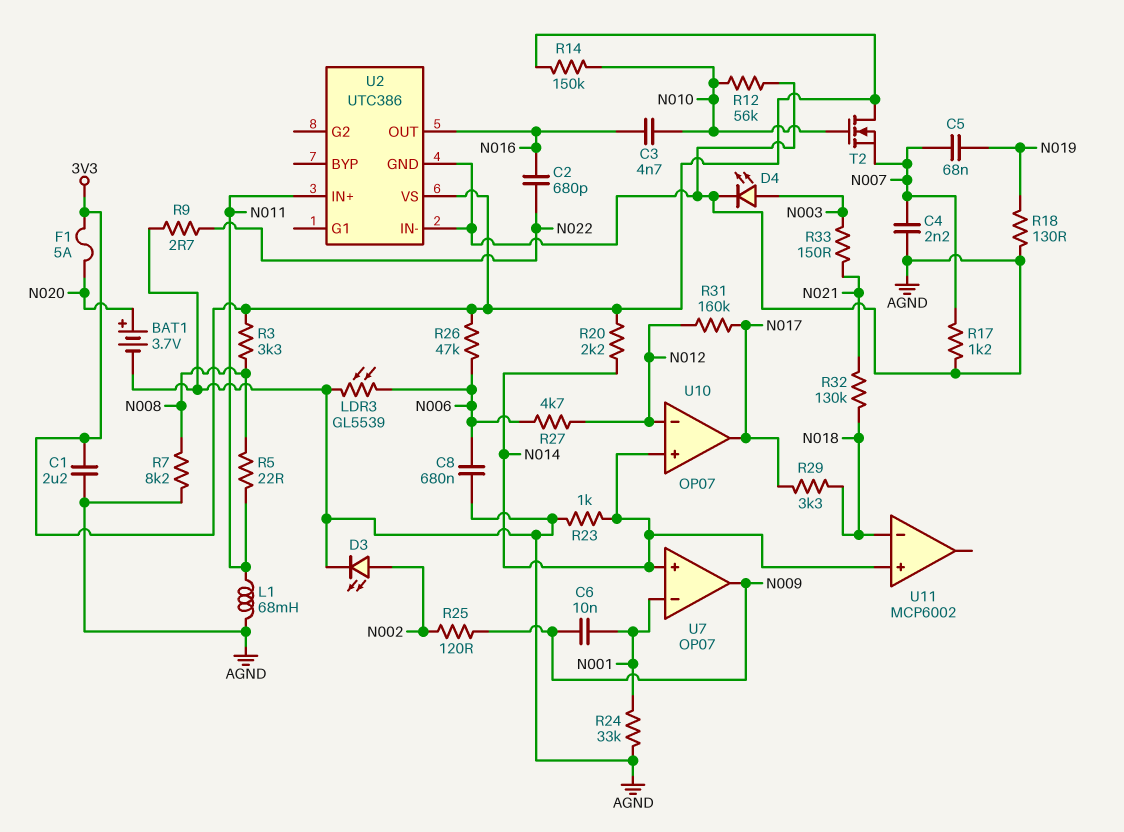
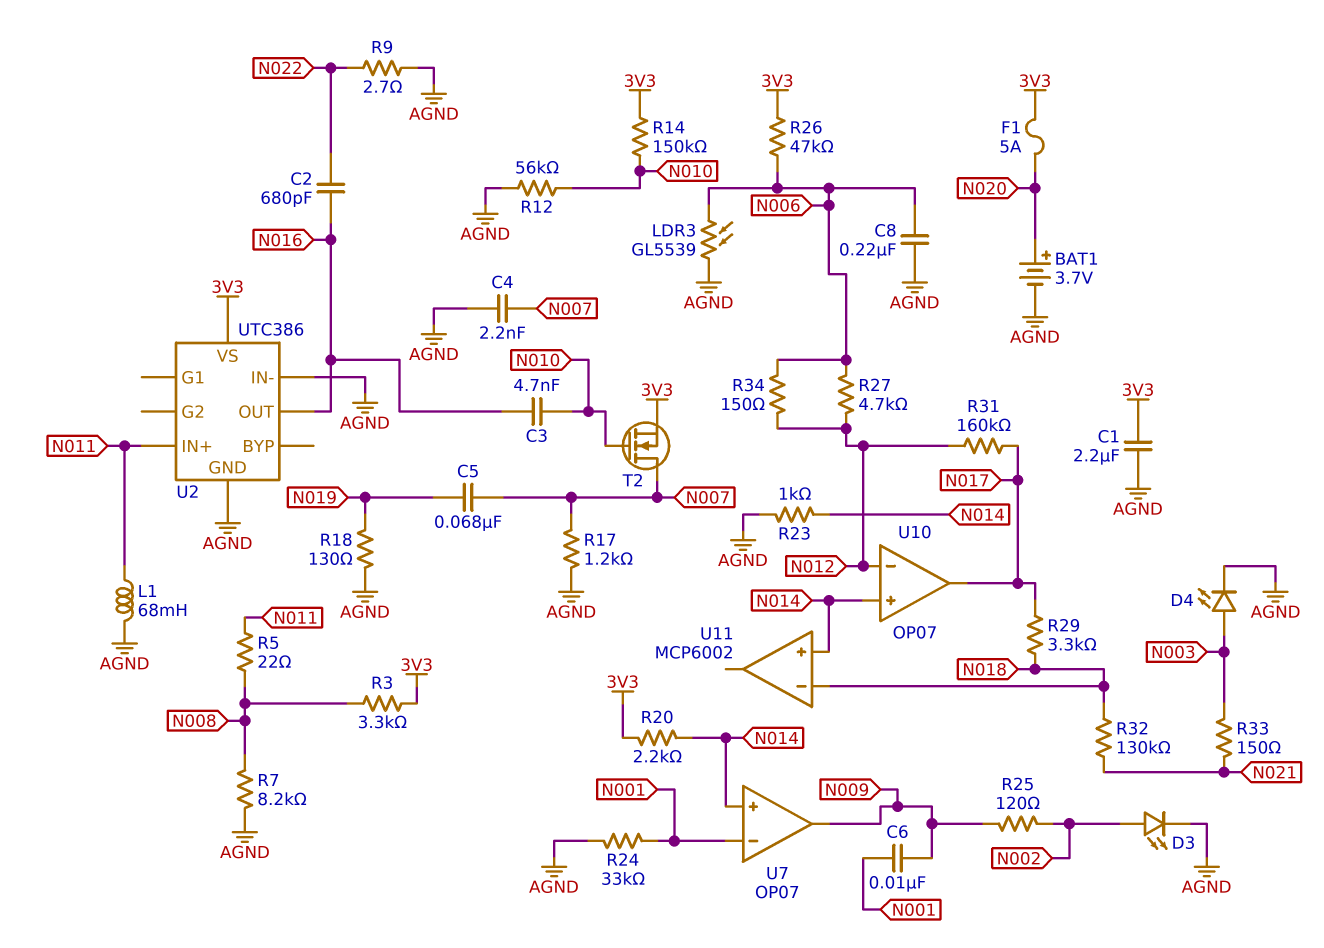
C8: 680nF (AGND, N006) -> 220nF (AGND, N006)
R34: none -> 150 (N006, N012)
T2: NMOS (G N010, D 3V3, S N007) -> NMOS (G N010, D N007, S 3V3)

